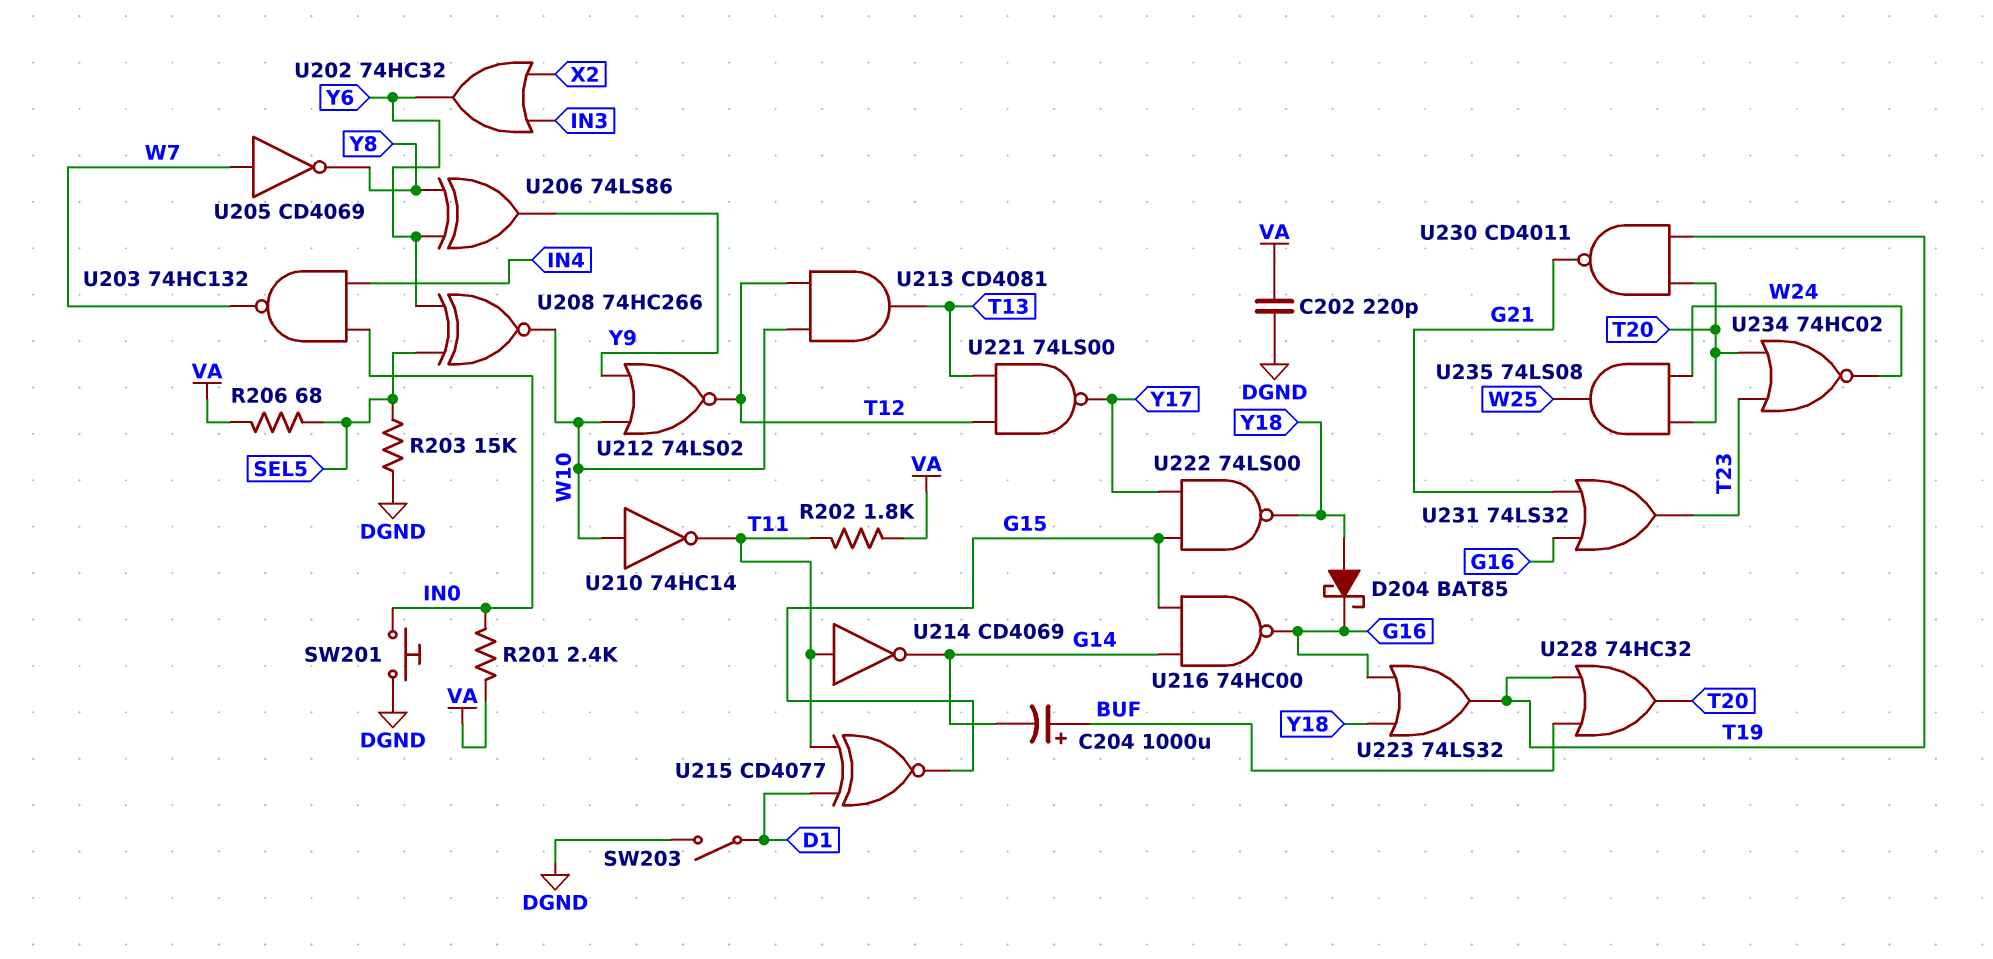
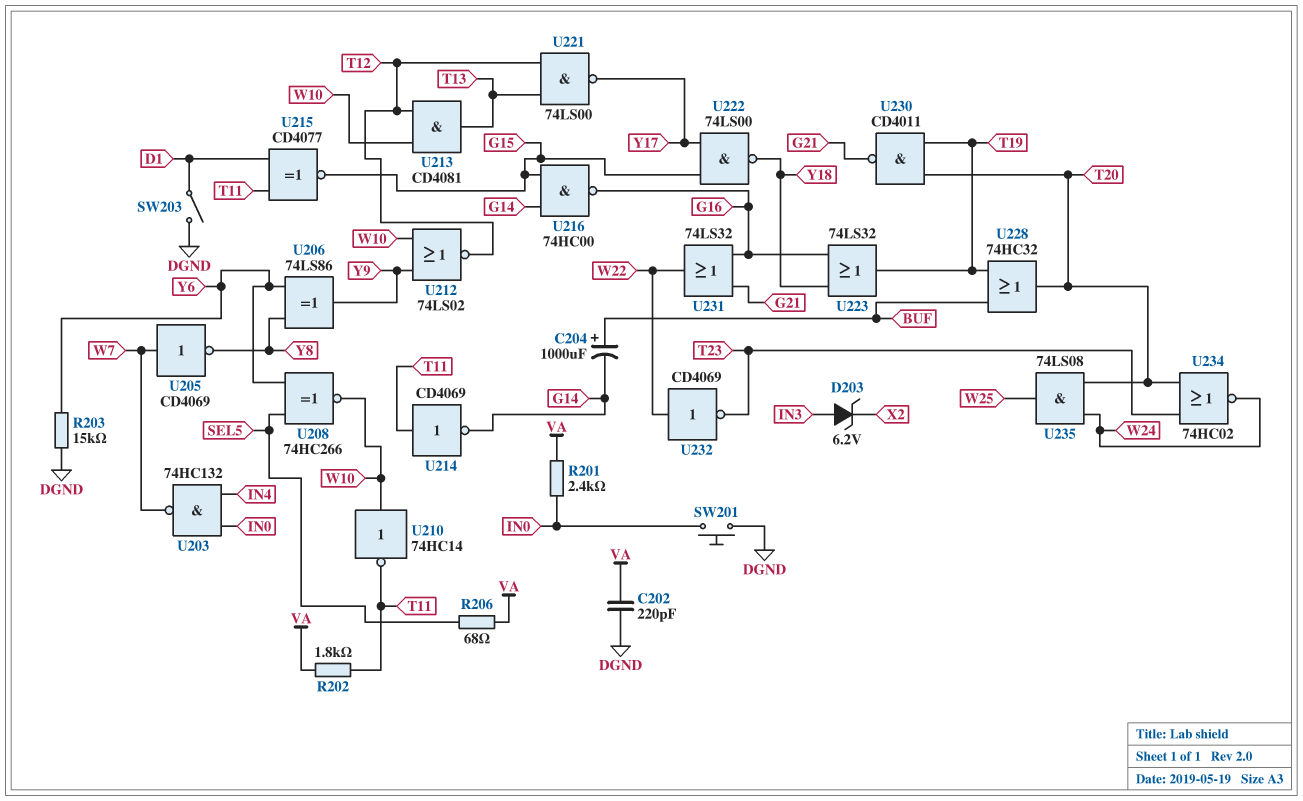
D203: none -> zener 6.2V (A IN3, K X2)
D204: schottky BAT85 (A Y18, K G16) -> none
R203: 15k (DGND, SEL5) -> 15k (DGND, Y6)
U202: OR 74HC32 (in IN3, in X2, out Y6) -> none
U231: OR 74LS32 (in G16, in G21, out T23) -> OR 74LS32 (in G16, in G21, out W22)
U232: none -> NOT CD4069 (in W22, out T23)

